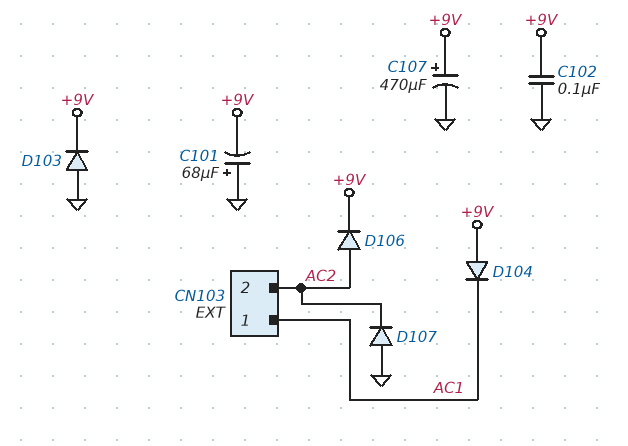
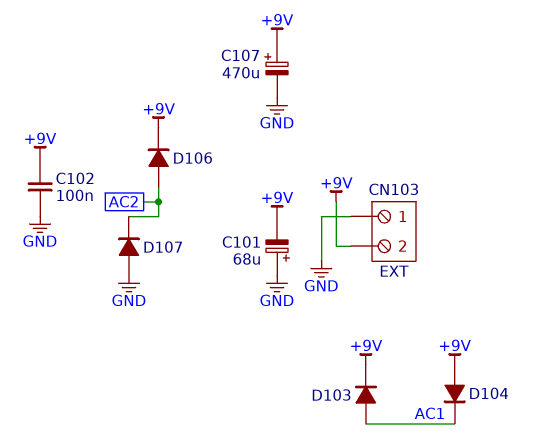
CN103 pin 1: AC1 -> GND
CN103 pin 2: AC2 -> +9V
D103: diode (A GND, K +9V) -> diode (A AC1, K +9V)

